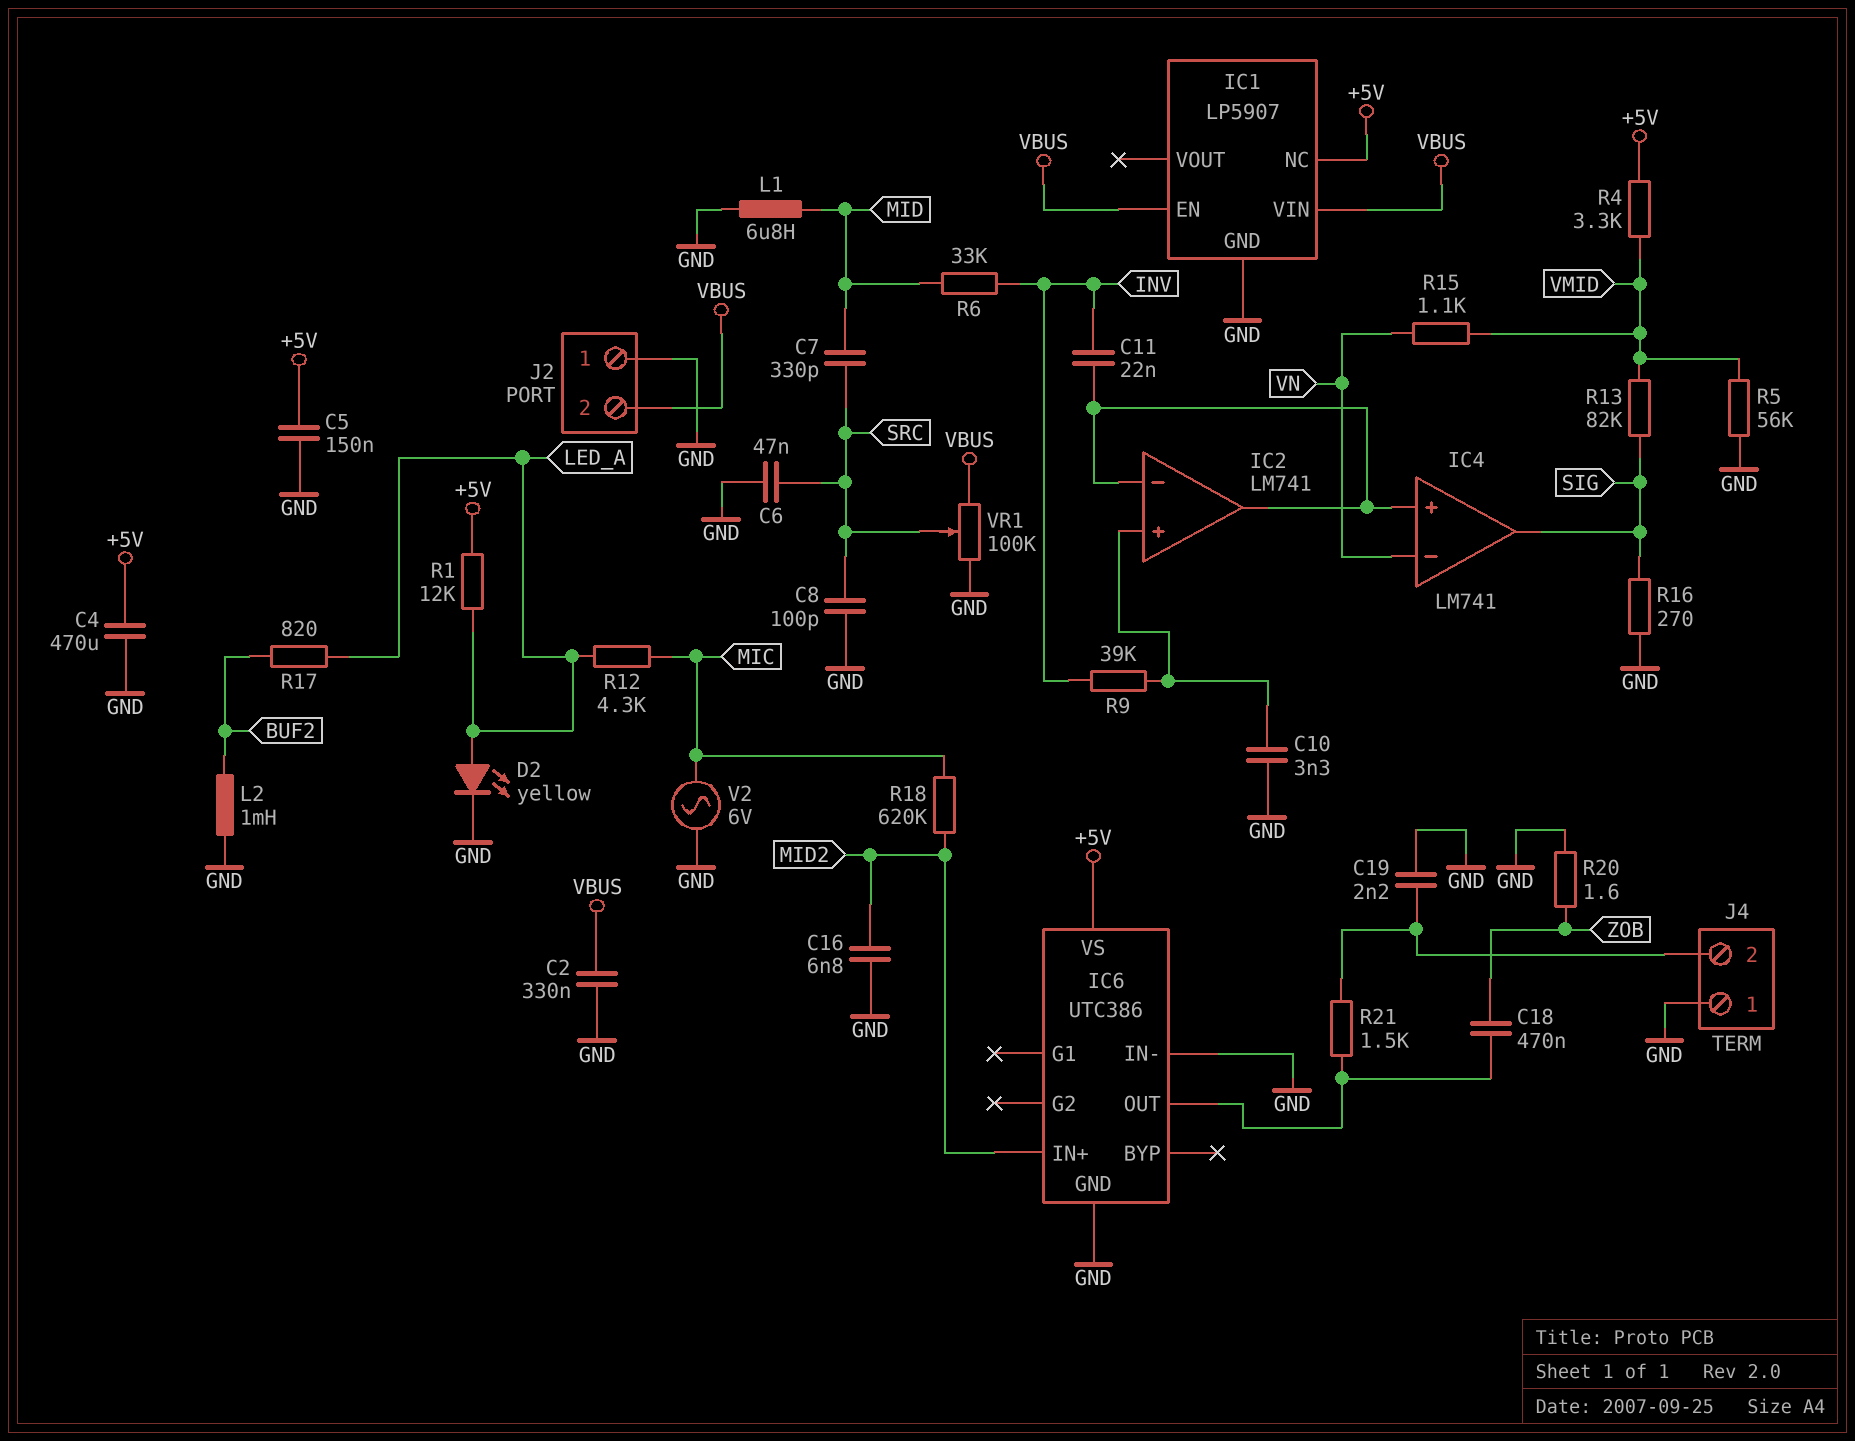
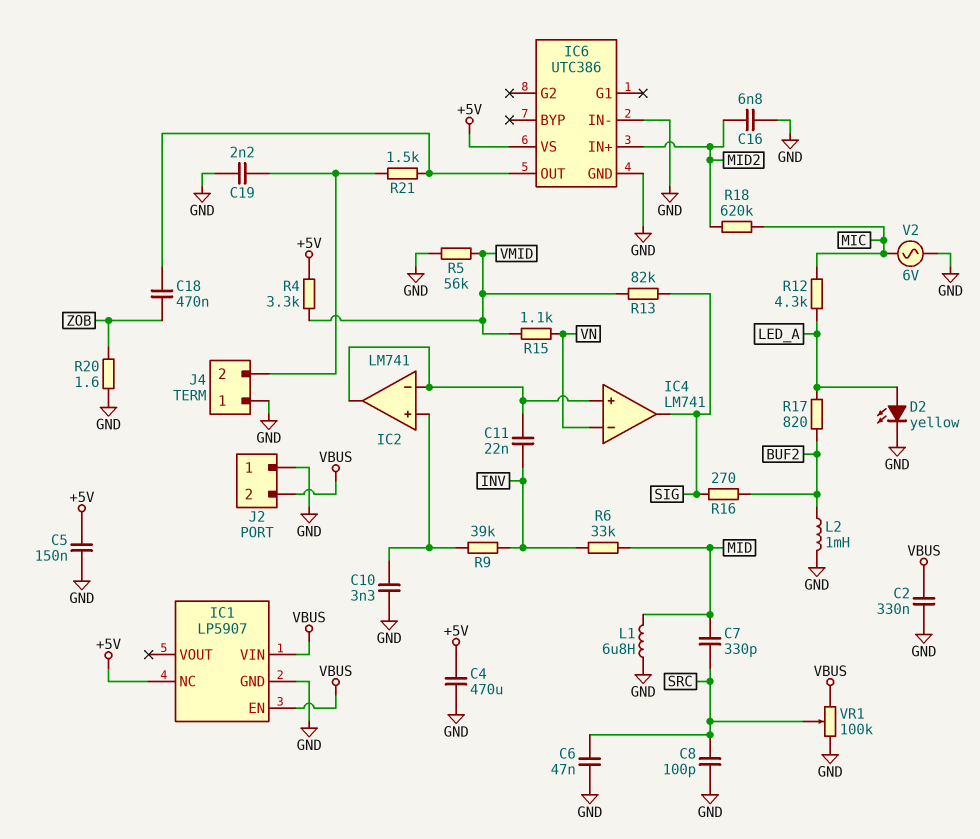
R1: 12k (+5V, LED_A) -> none
R16: 270 (GND, SIG) -> 270 (BUF2, SIG)

